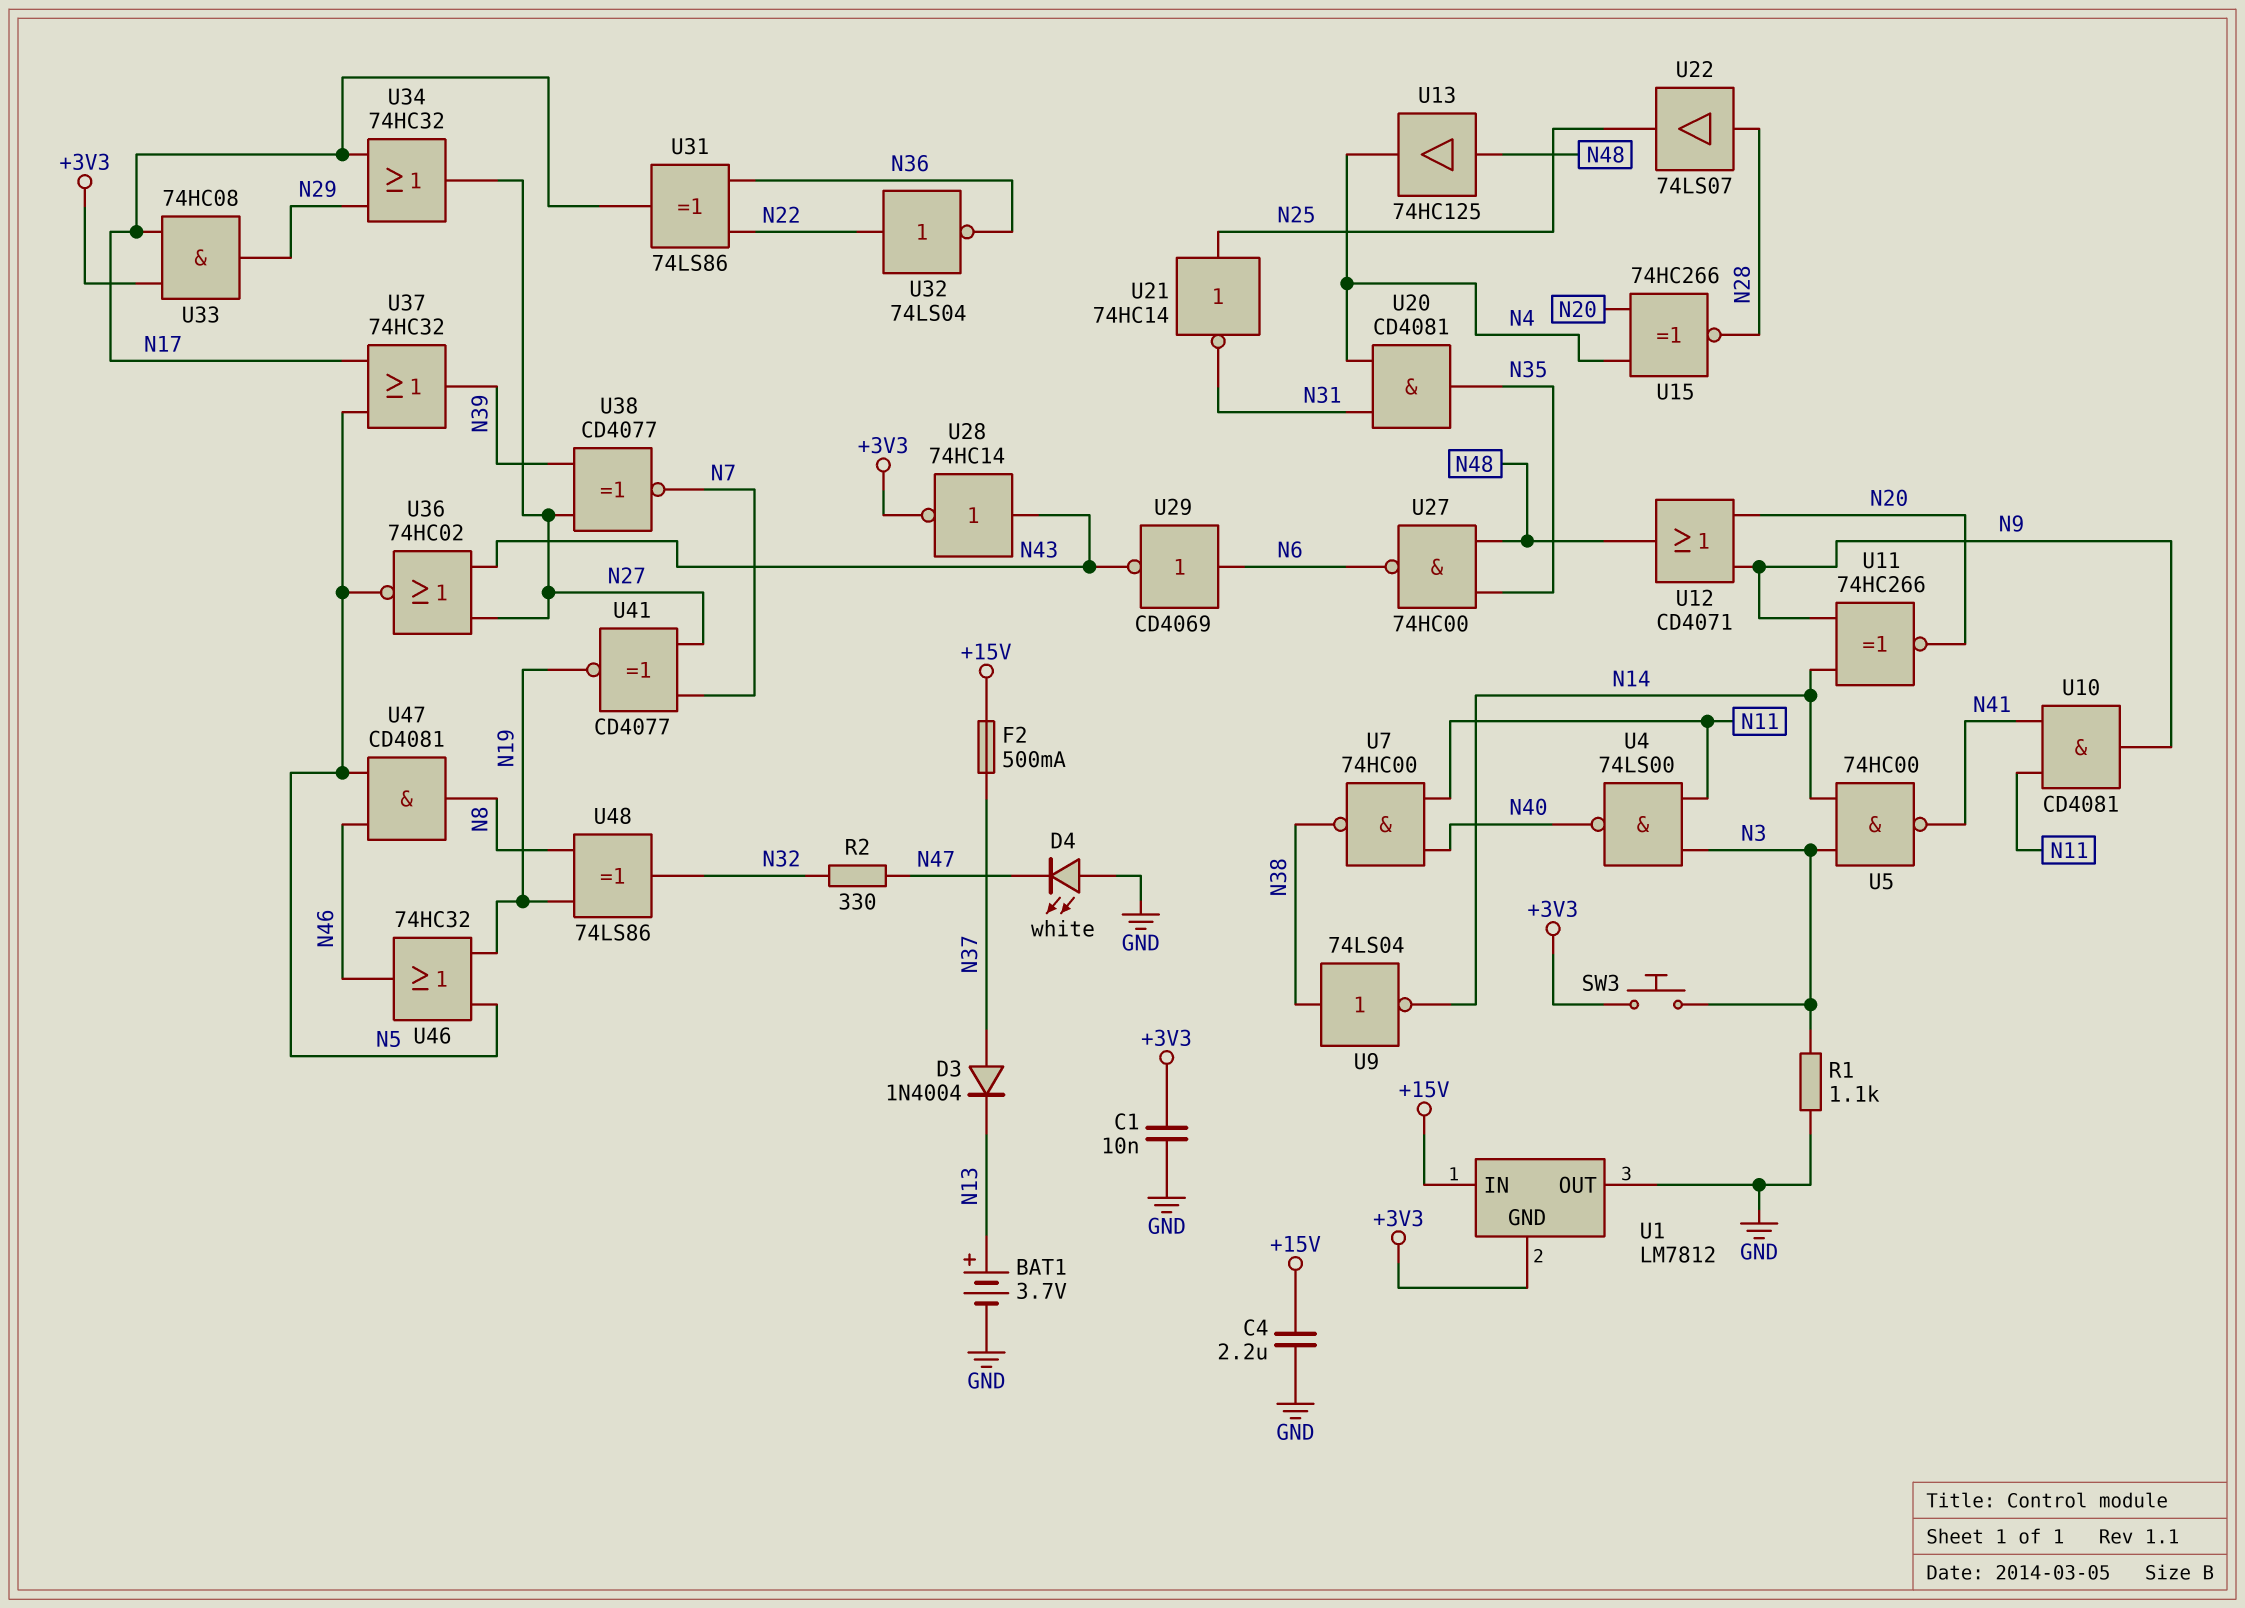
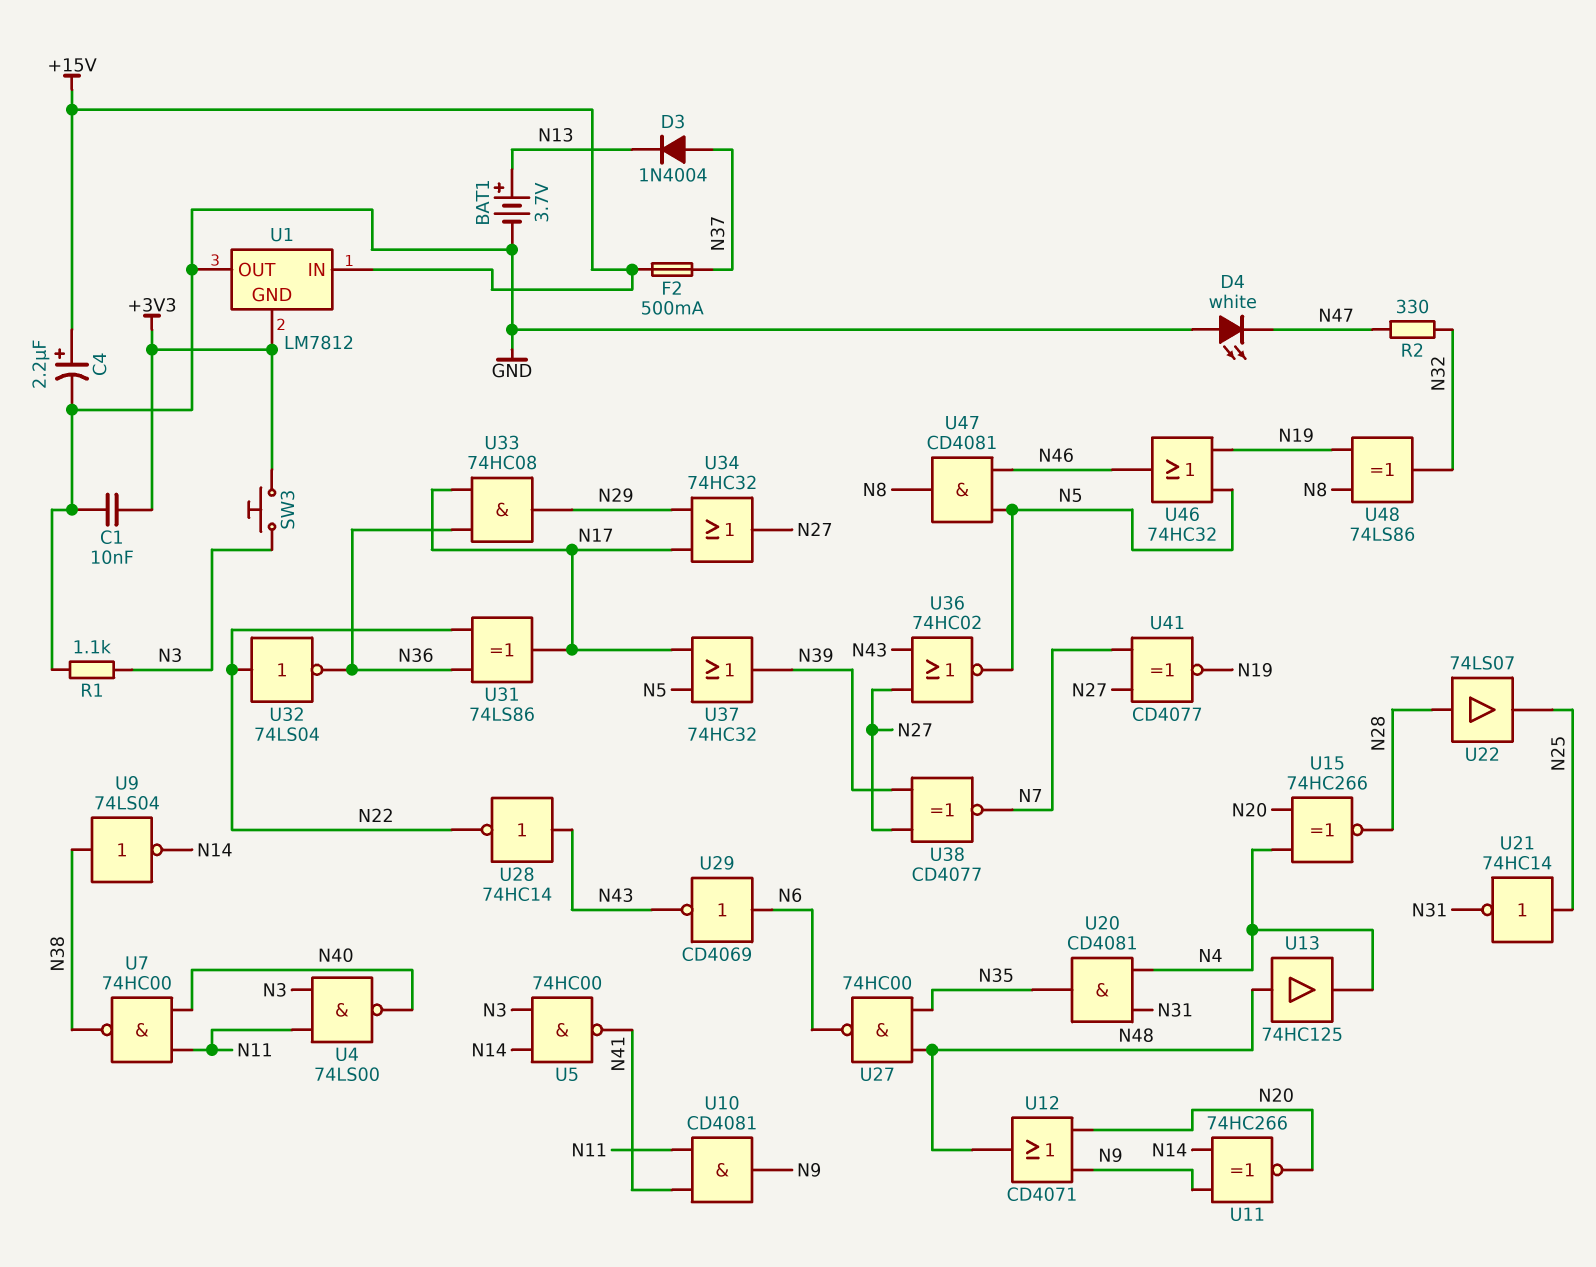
C4: 2.2uF (+15V, GND) -> 2.2uF (plus +15V, minus GND)
U28: NOT 74HC14 (in N43, out +3V3) -> NOT 74HC14 (in N43, out N22)
U33: AND 74HC08 (in +3V3, in N17, out N29) -> AND 74HC08 (in N17, in N36, out N29)

